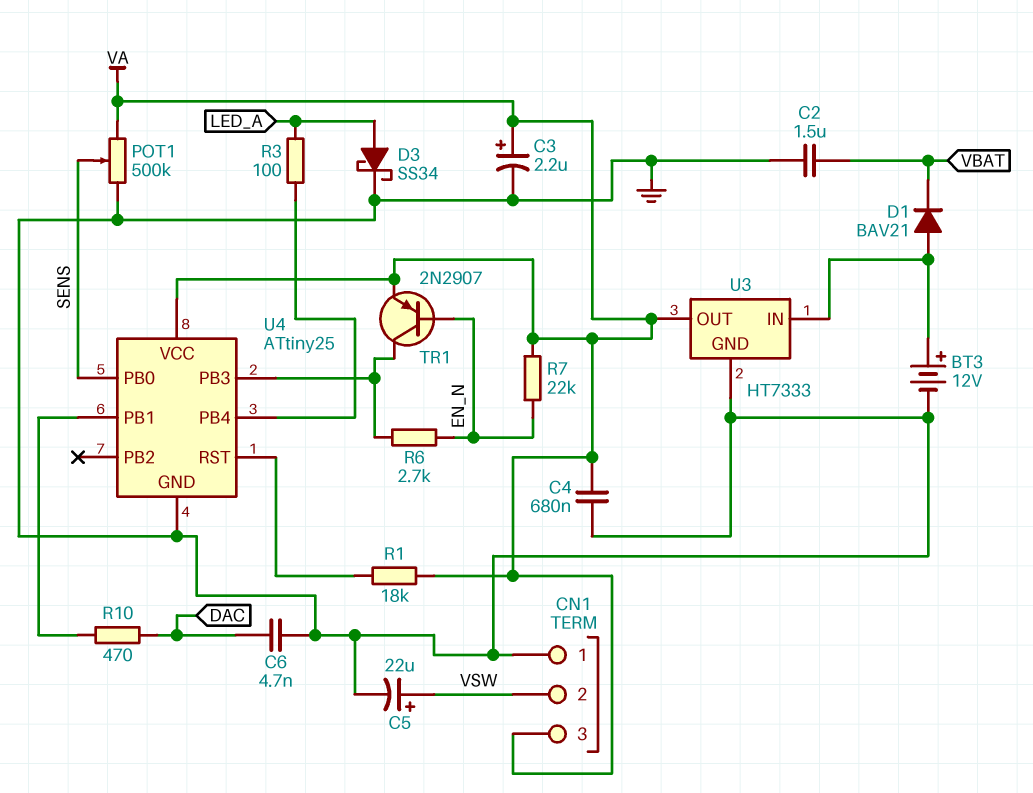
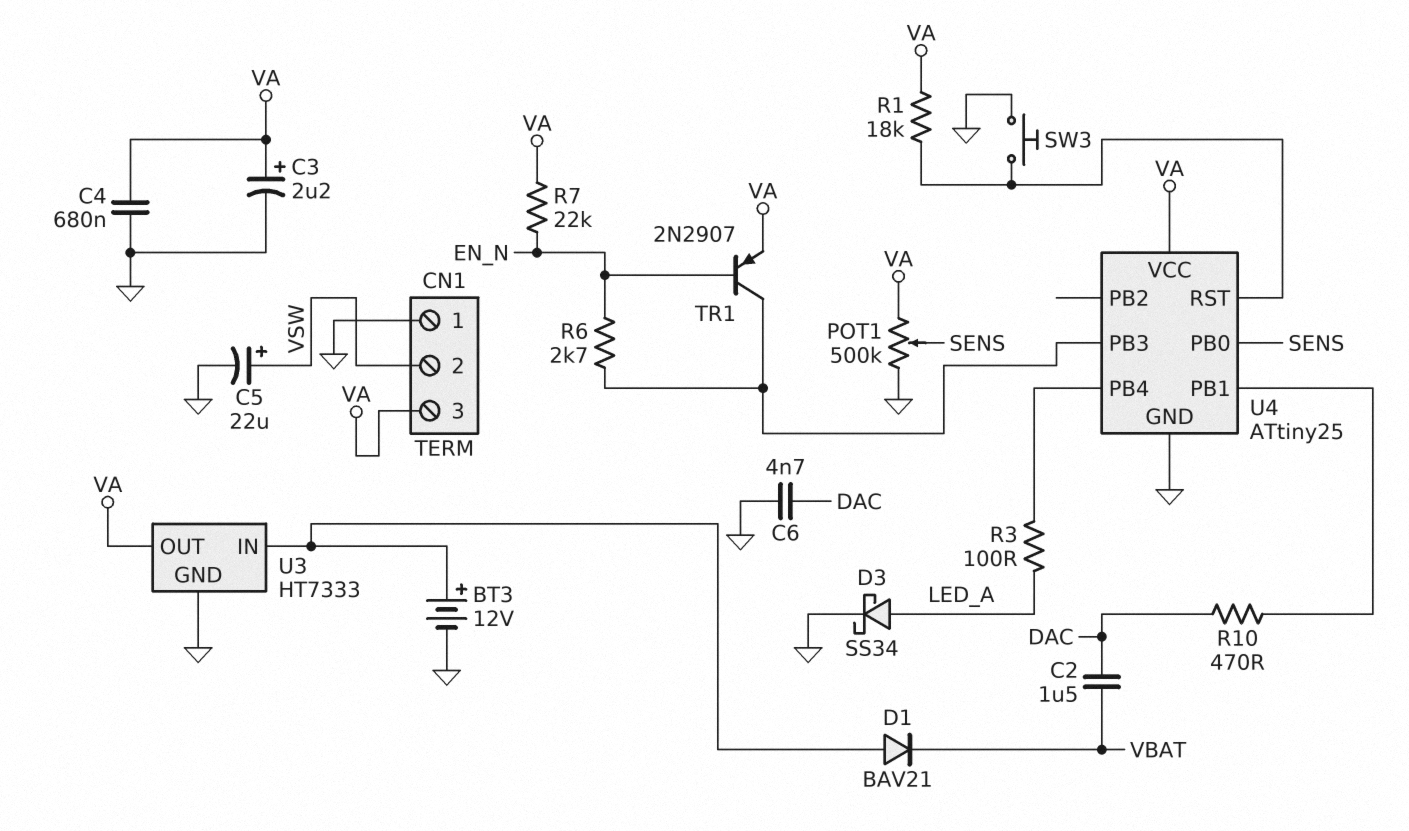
C2: 1.5uF (GND, VBAT) -> 1.5uF (DAC, VBAT)
SW3: none -> button (GND, U4/RST)

